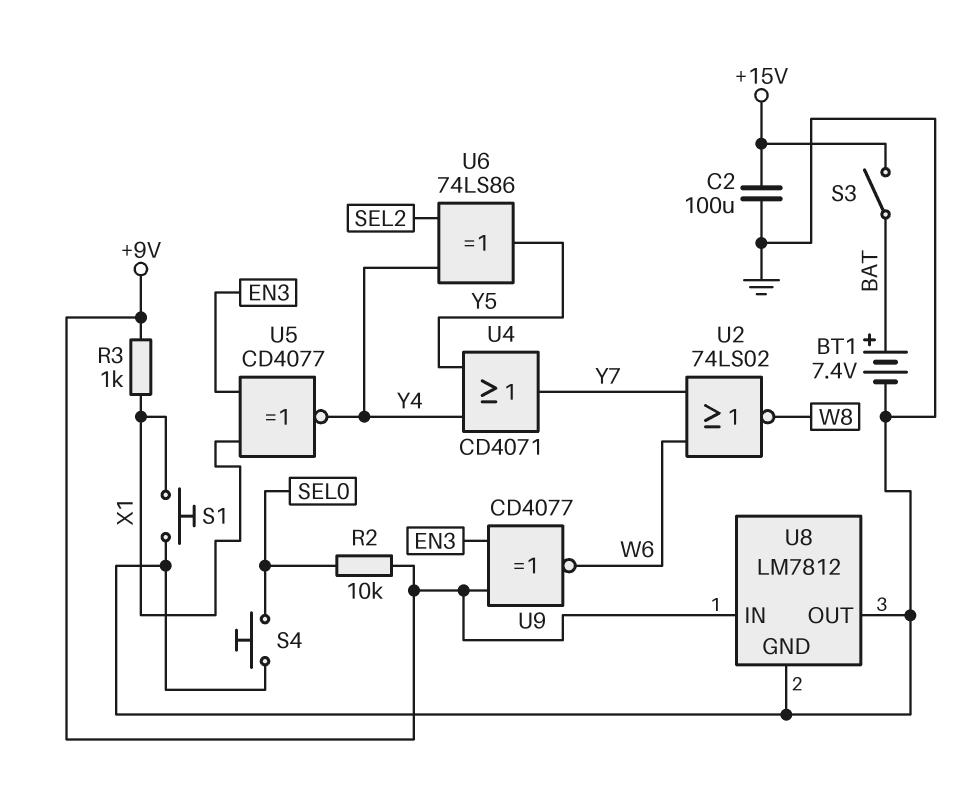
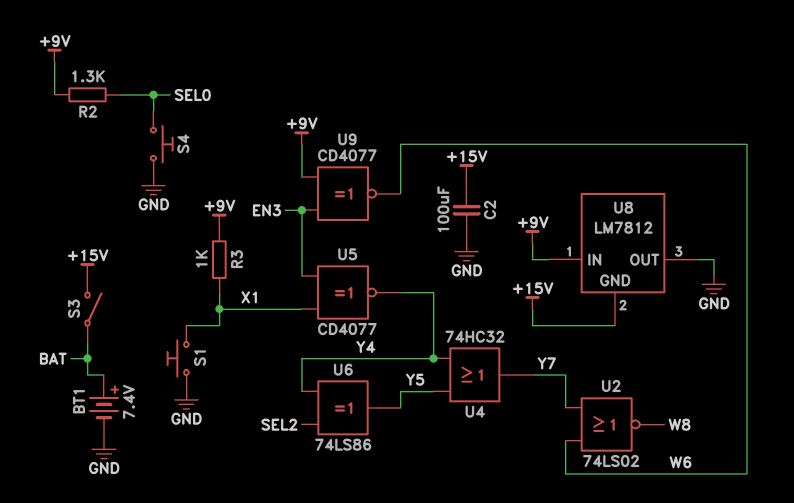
R2: 10k (+9V, SEL0) -> 1.3k (+9V, SEL0)
U4: OR CD4071 (in Y4, in Y5, out Y7) -> OR 74HC32 (in Y4, in Y5, out Y7)
U8 pin GND: GND -> +15V

